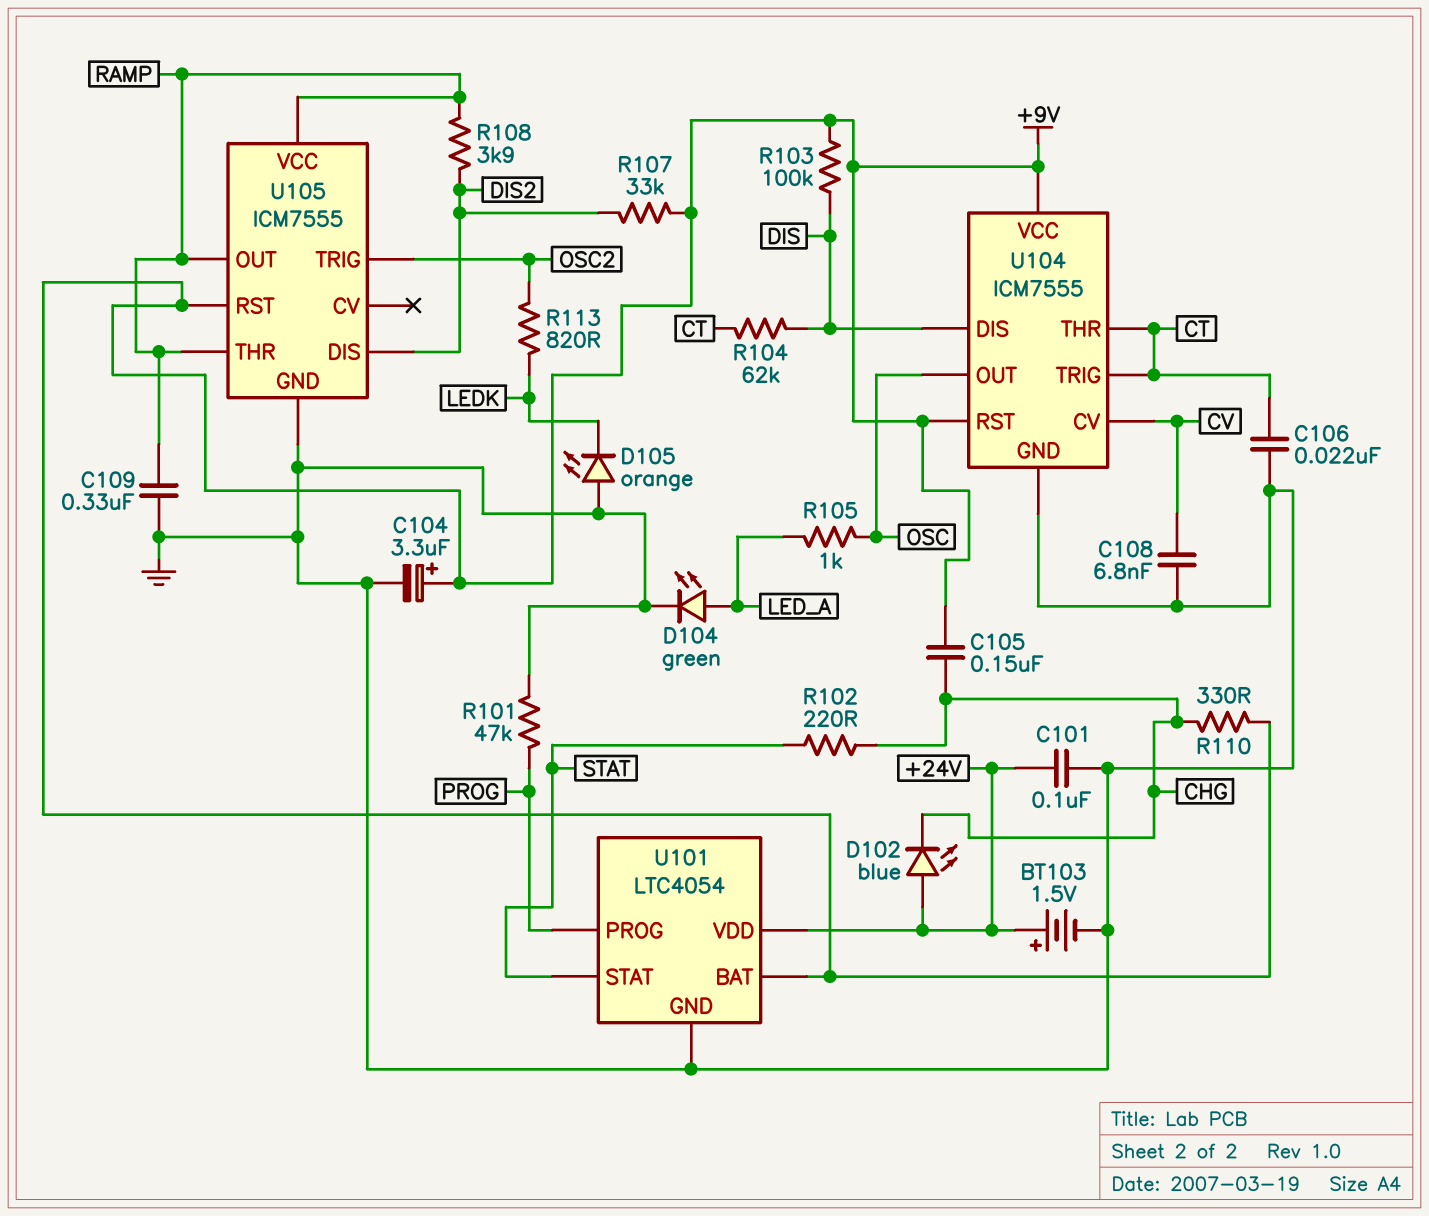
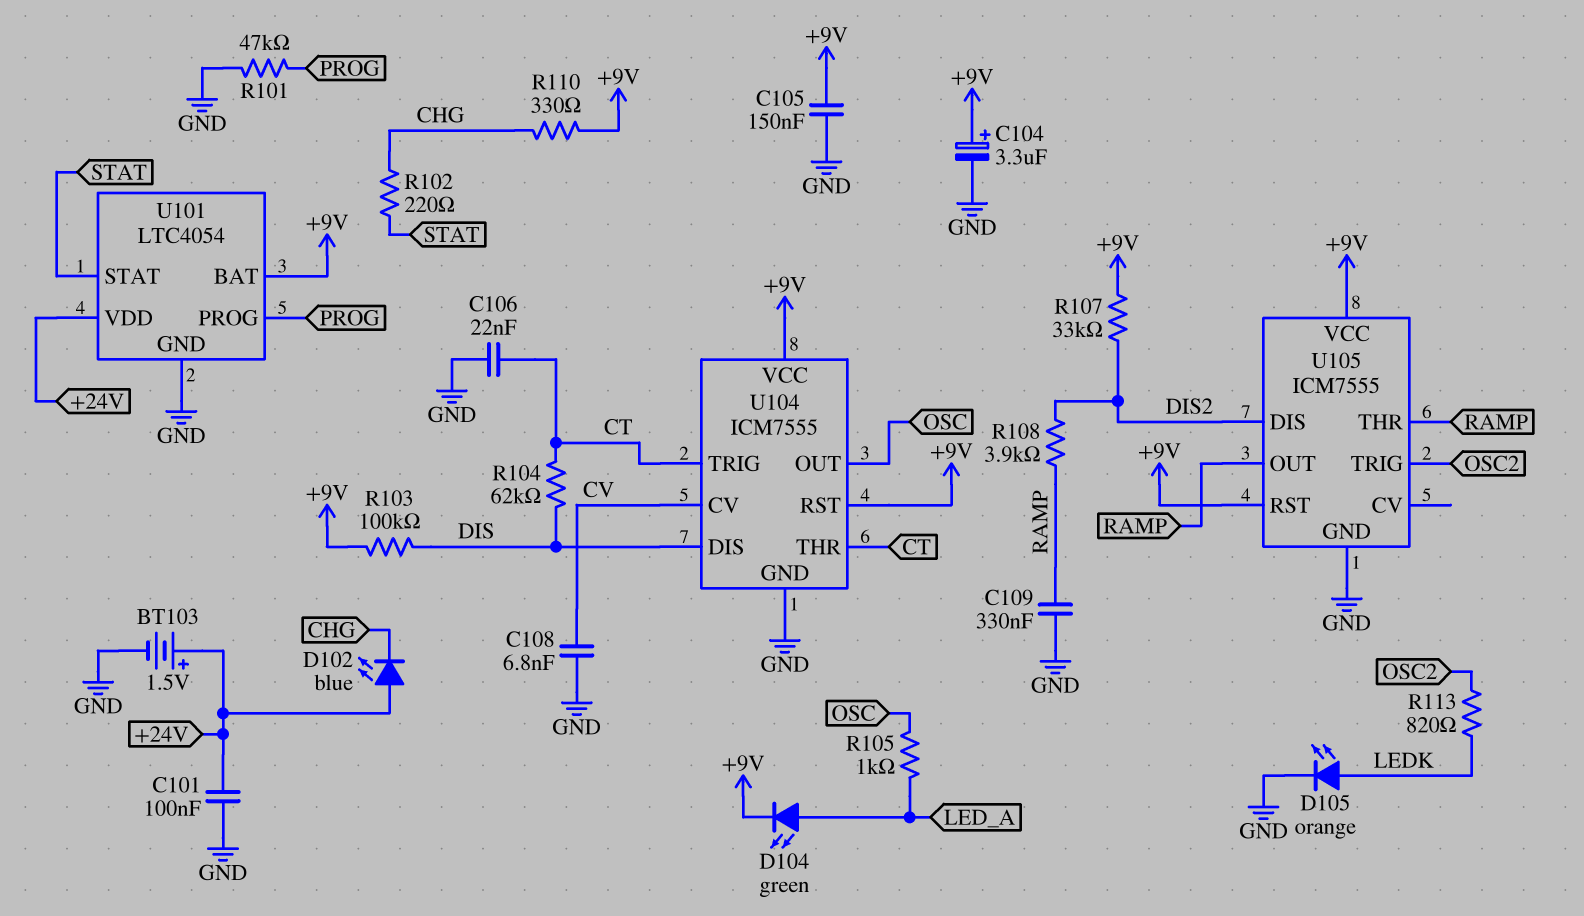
C105: 150nF (+9V, CHG) -> 150nF (+9V, GND)
D104: LED green (A LED_A, K GND) -> LED green (A LED_A, K +9V)
D105: LED orange (A GND, K LEDK) -> LED orange (A LEDK, K GND)
U105 pin VCC: RAMP -> +9V

